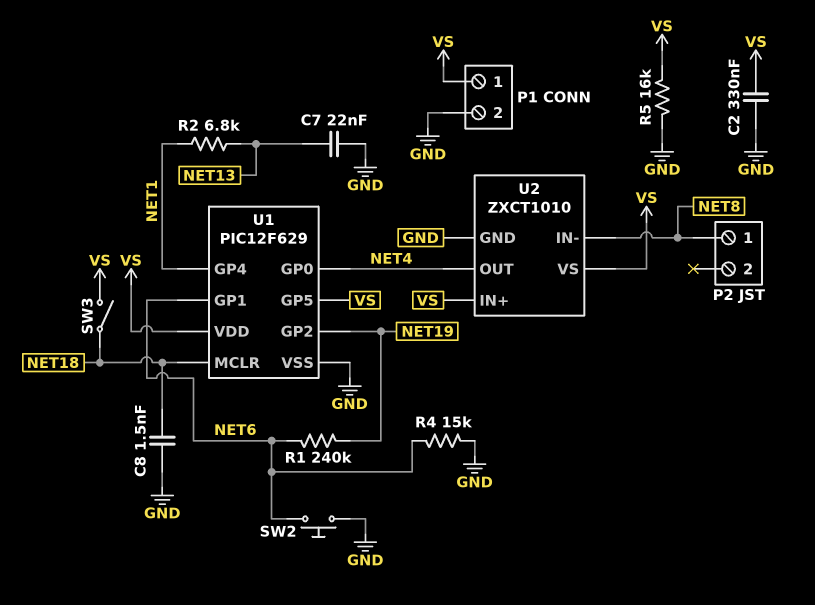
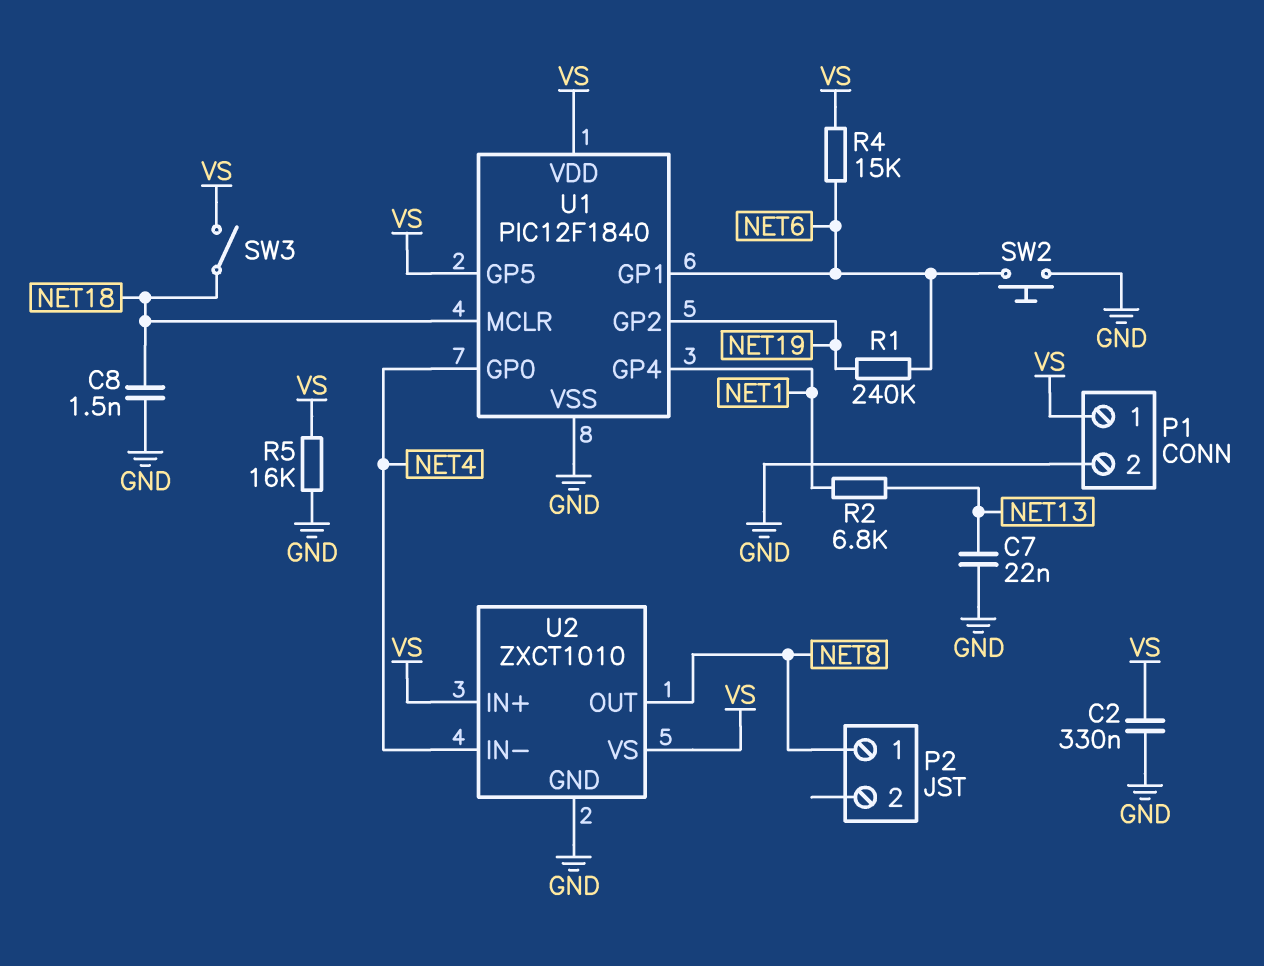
R4: 15k (GND, NET6) -> 15k (NET6, VS)
U1: PIC12F629 -> PIC12F1840
U2 pin IN-: NET8 -> NET4
U2 pin OUT: NET4 -> NET8

